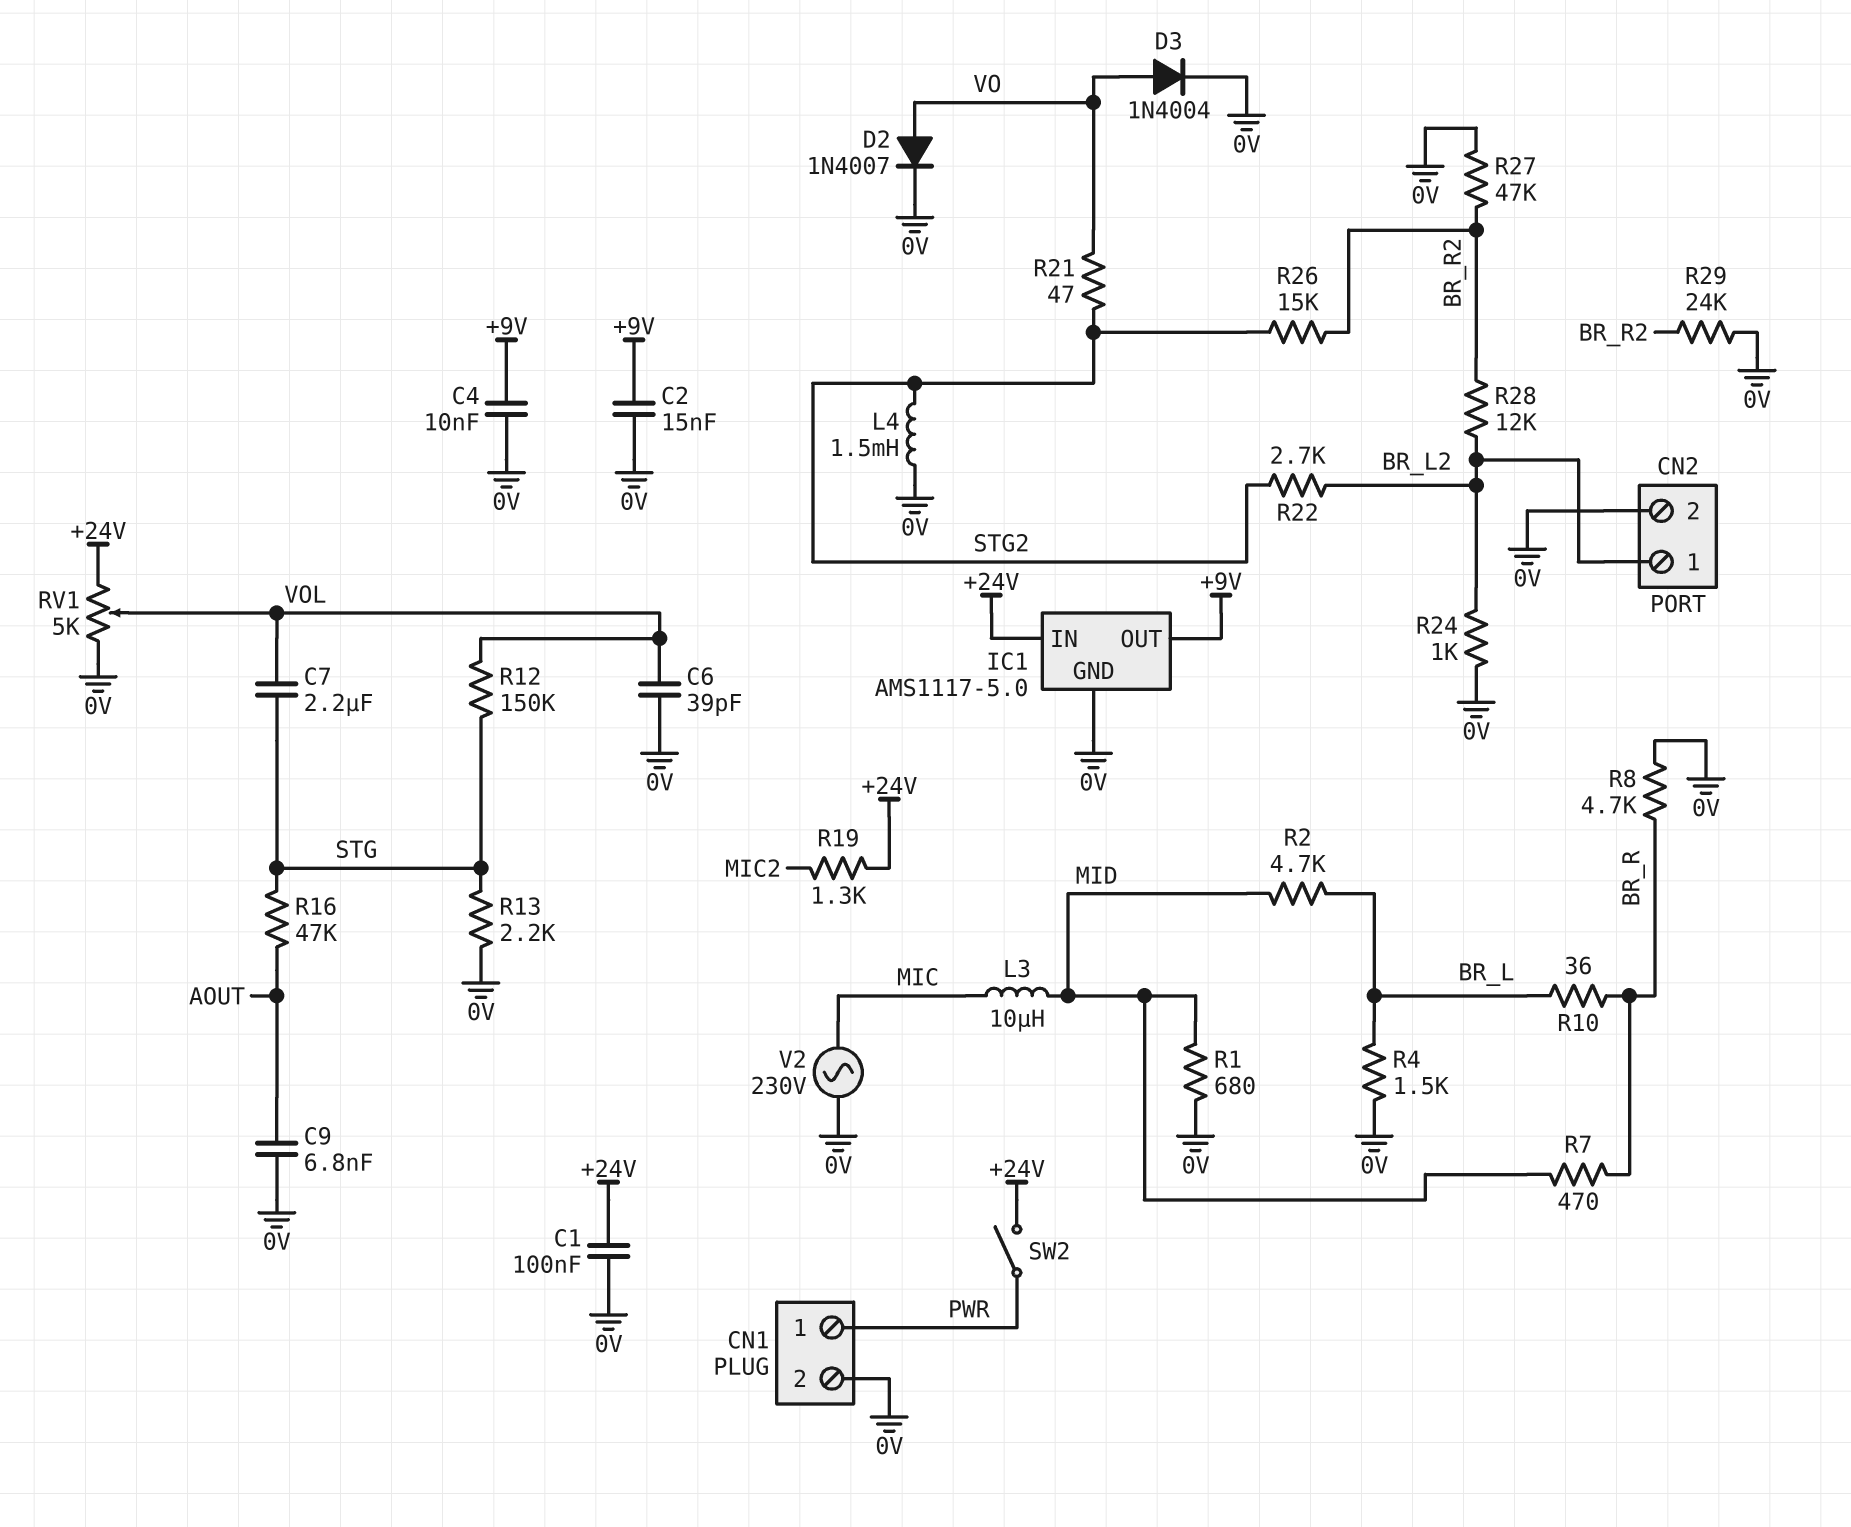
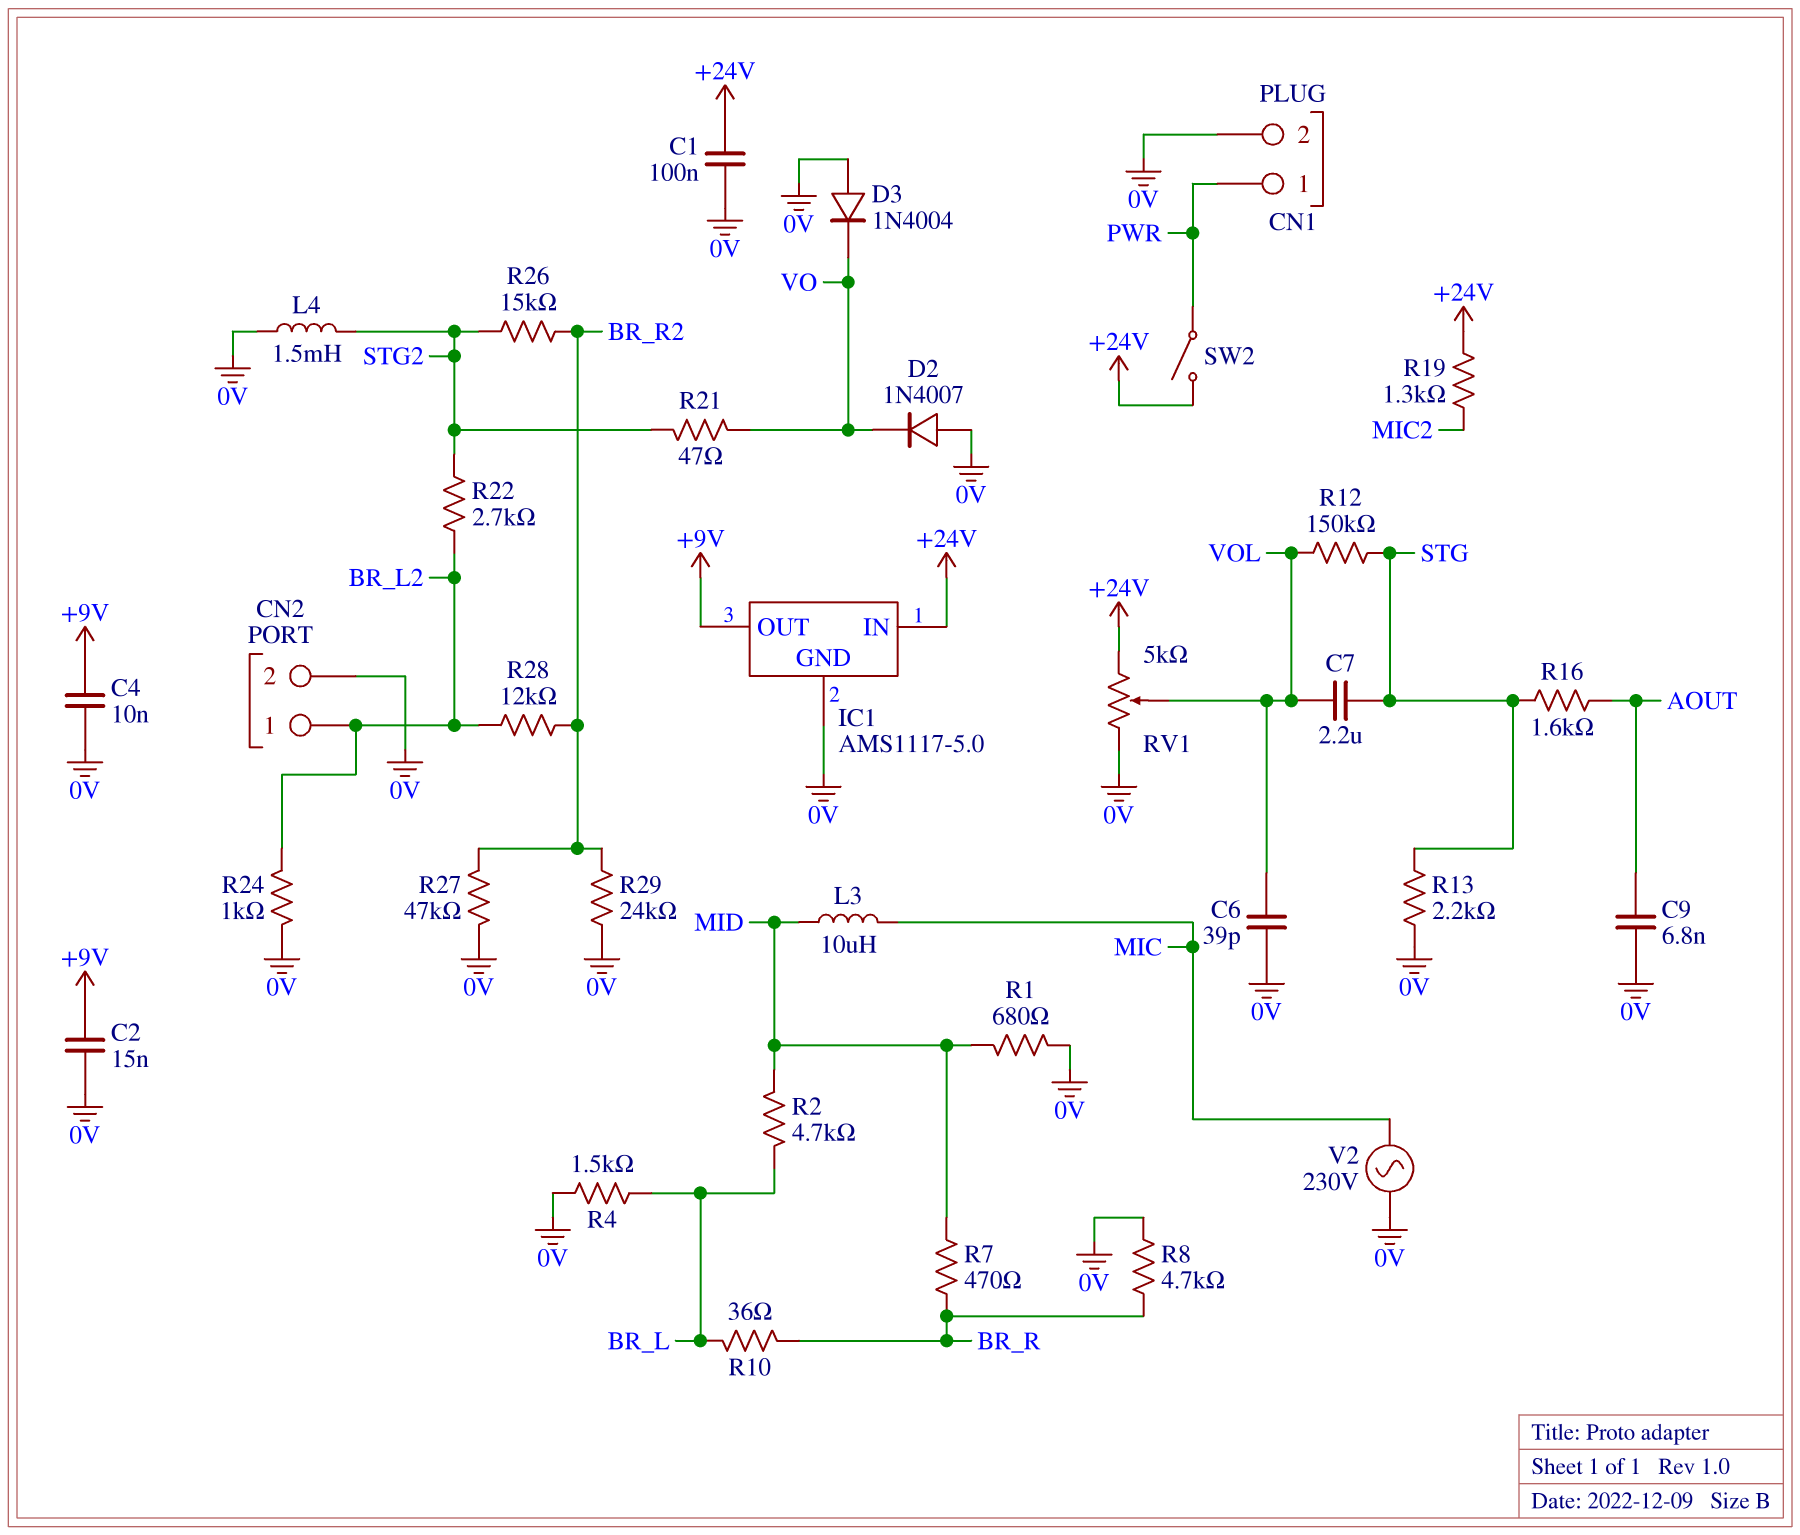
D2: diode 1N4007 (A VO, K 0V) -> diode 1N4007 (A 0V, K VO)
D3: diode 1N4004 (A VO, K 0V) -> diode 1N4004 (A 0V, K VO)
R16: 47k (AOUT, STG) -> 1.6k (AOUT, STG)

